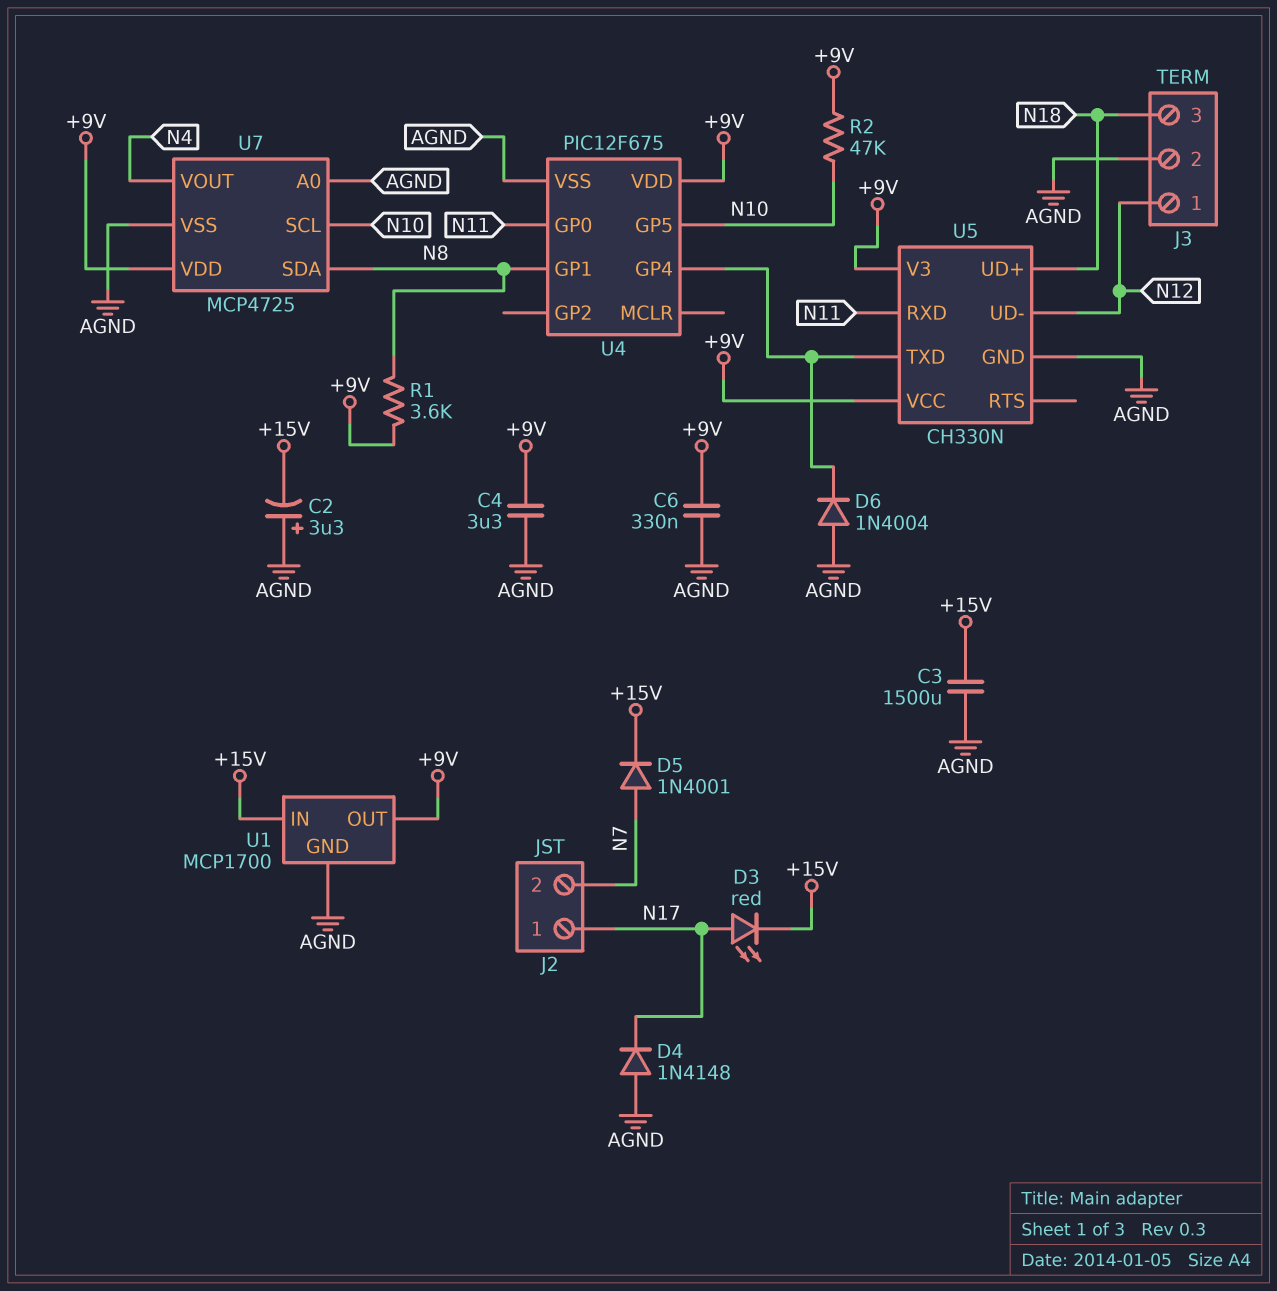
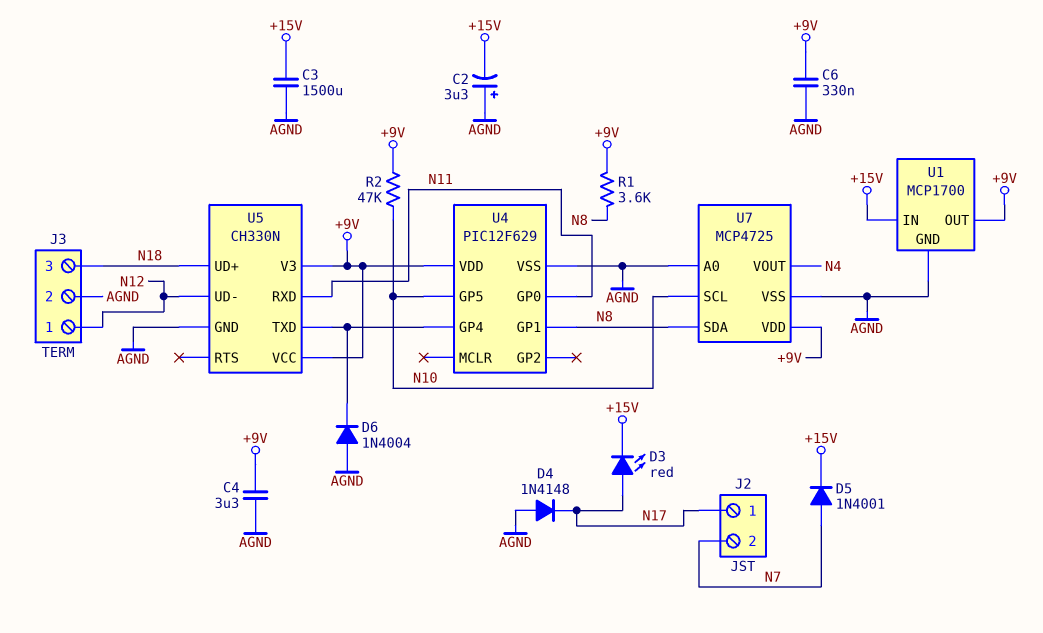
U4: PIC12F675 -> PIC12F629

